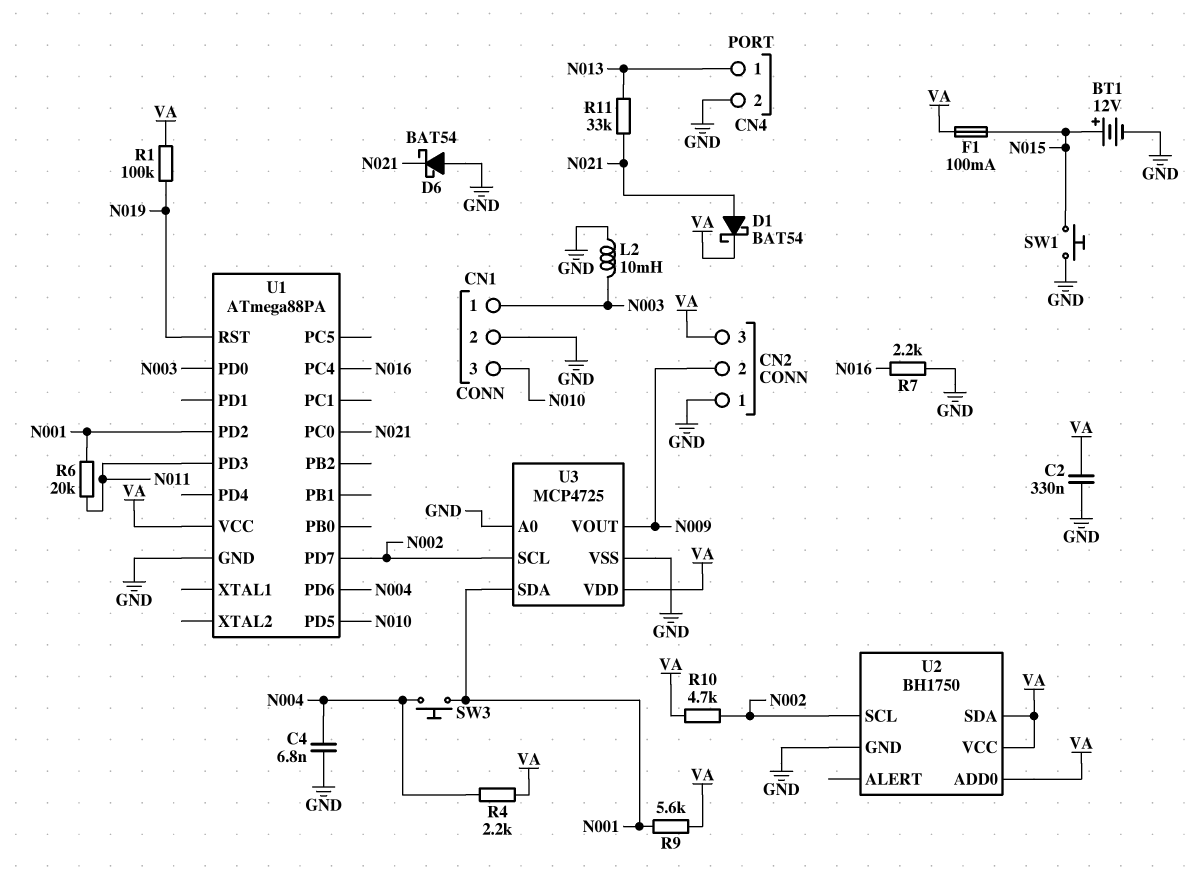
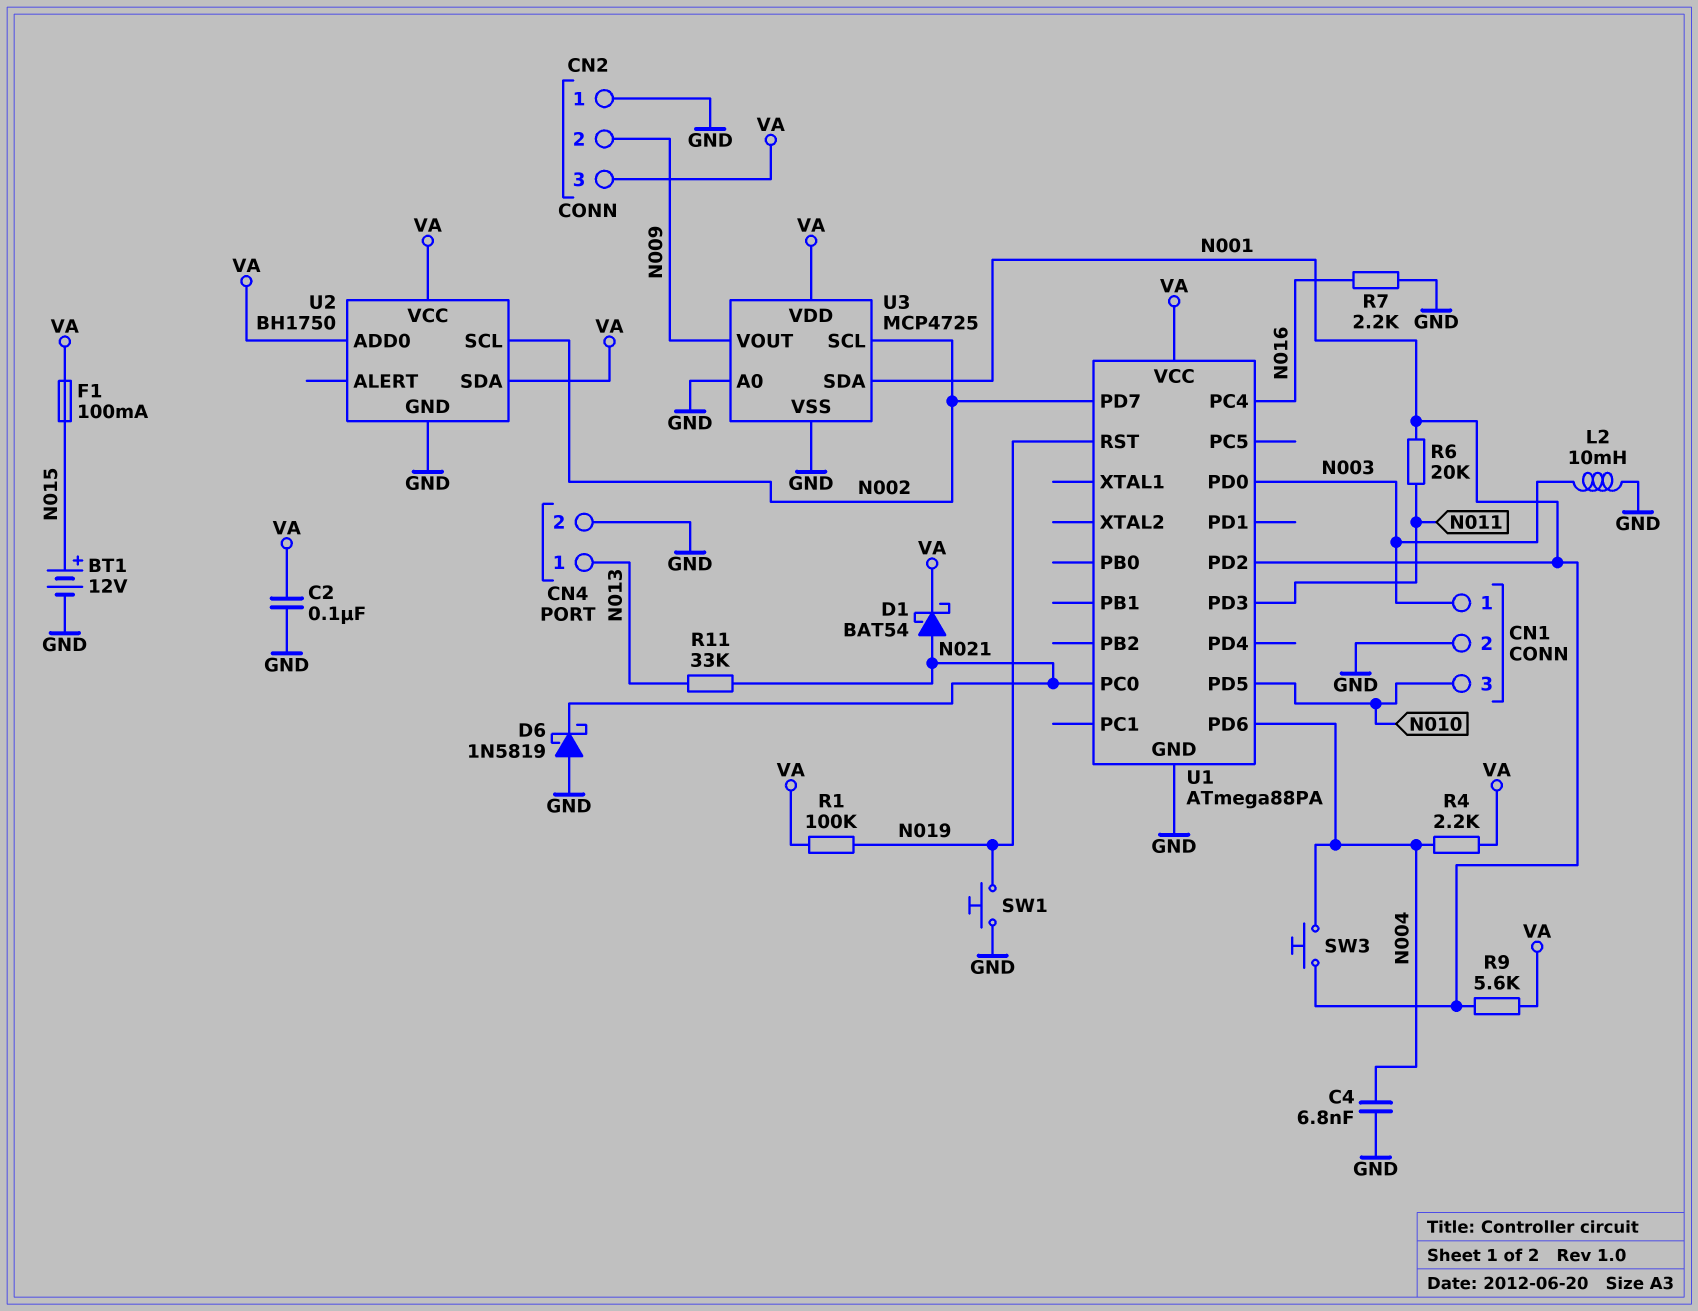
C2: 330nF (GND, VA) -> 100nF (GND, VA)
D6: schottky BAT54 (A GND, K N021) -> schottky 1N5819 (A GND, K N021)
R10: 4.7k (N002, VA) -> none
SW1: button (GND, N015) -> button (GND, N019)

